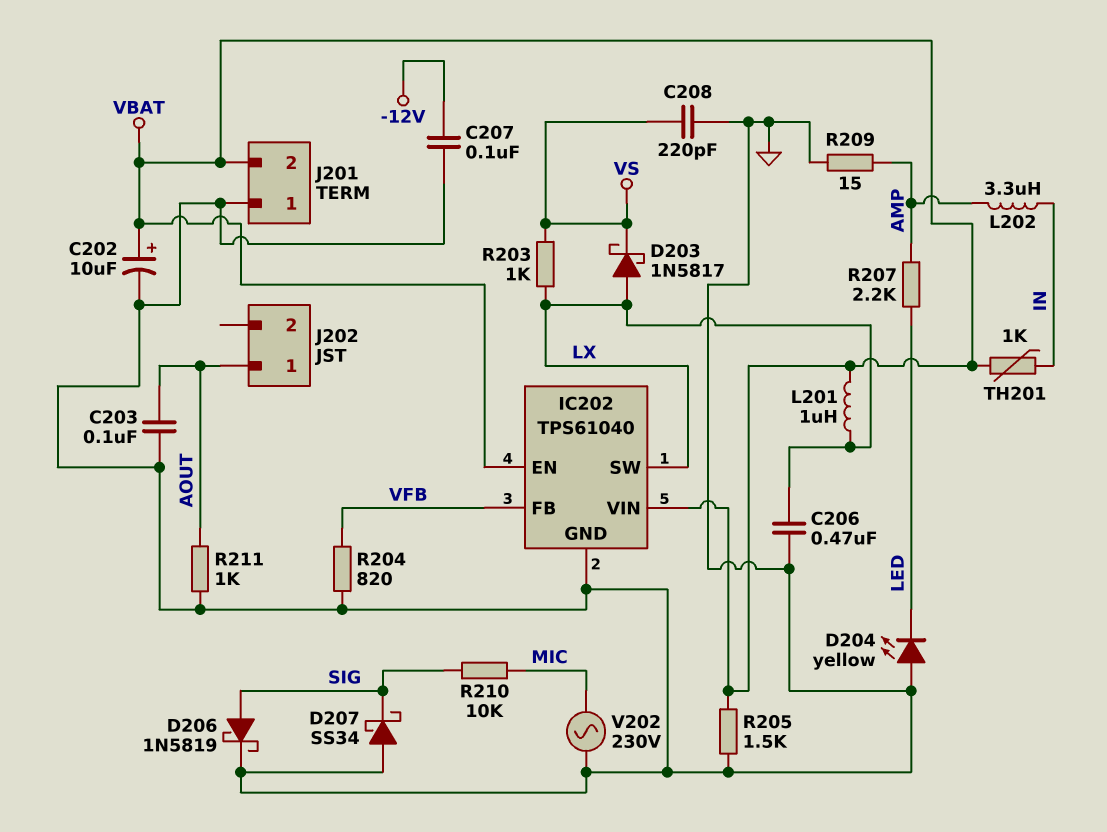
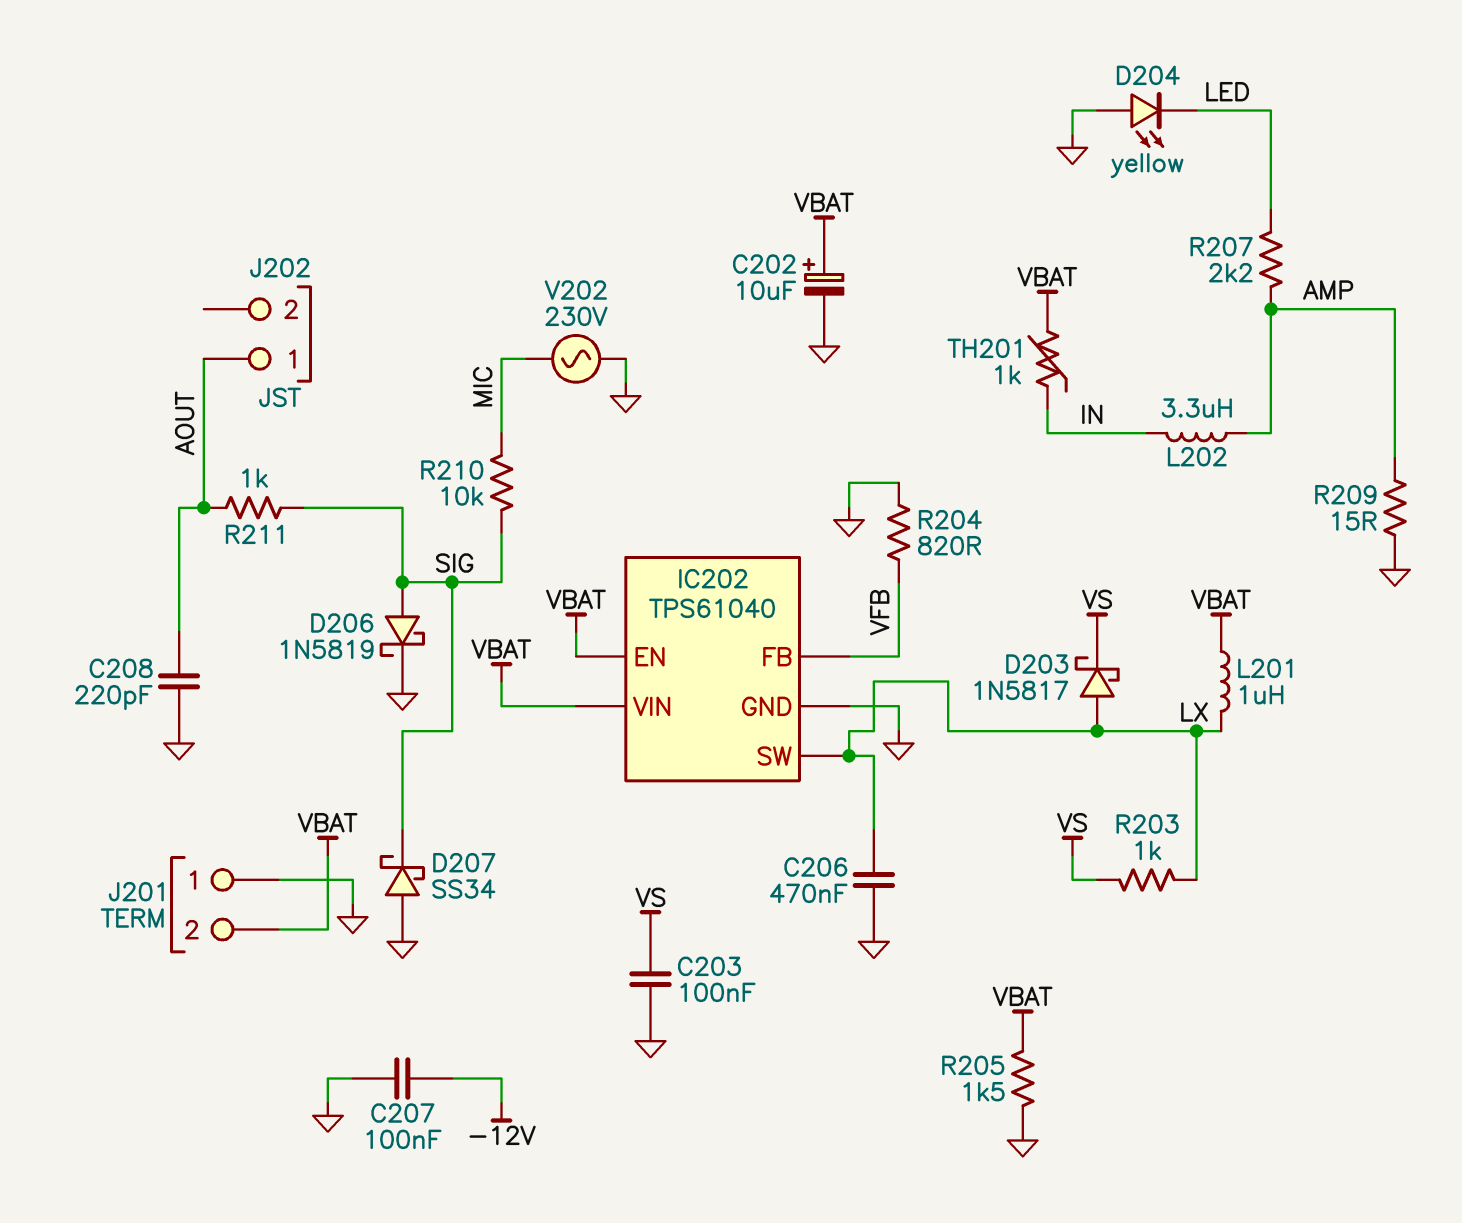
C203: 100nF (AOUT, GND) -> 100nF (GND, VS)
C208: 220pF (GND, VS) -> 220pF (AOUT, GND)
R211: 1k (AOUT, GND) -> 1k (AOUT, SIG)

